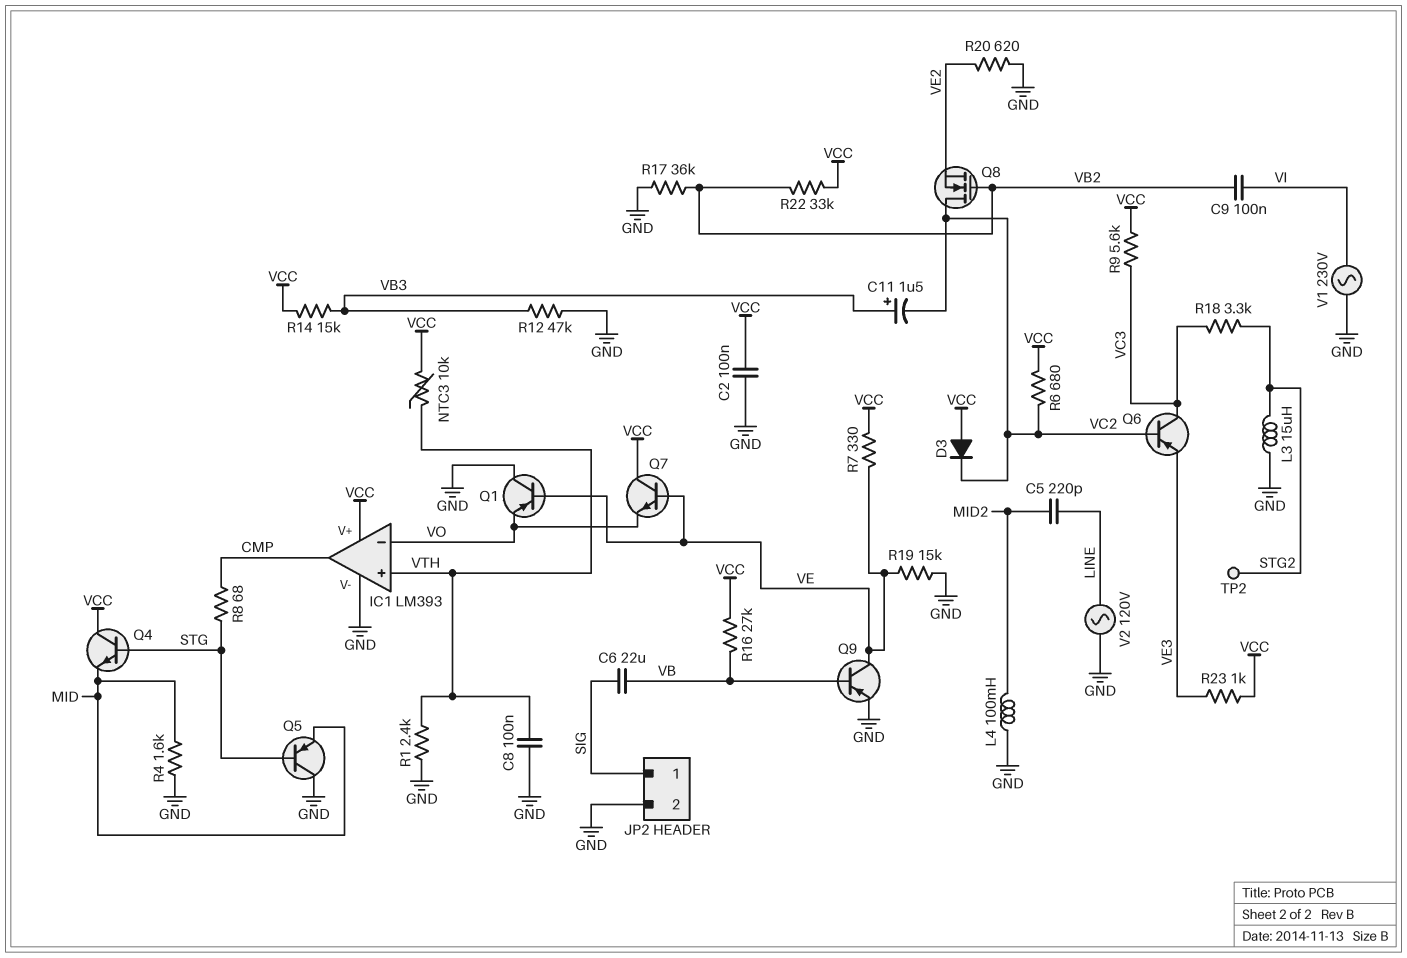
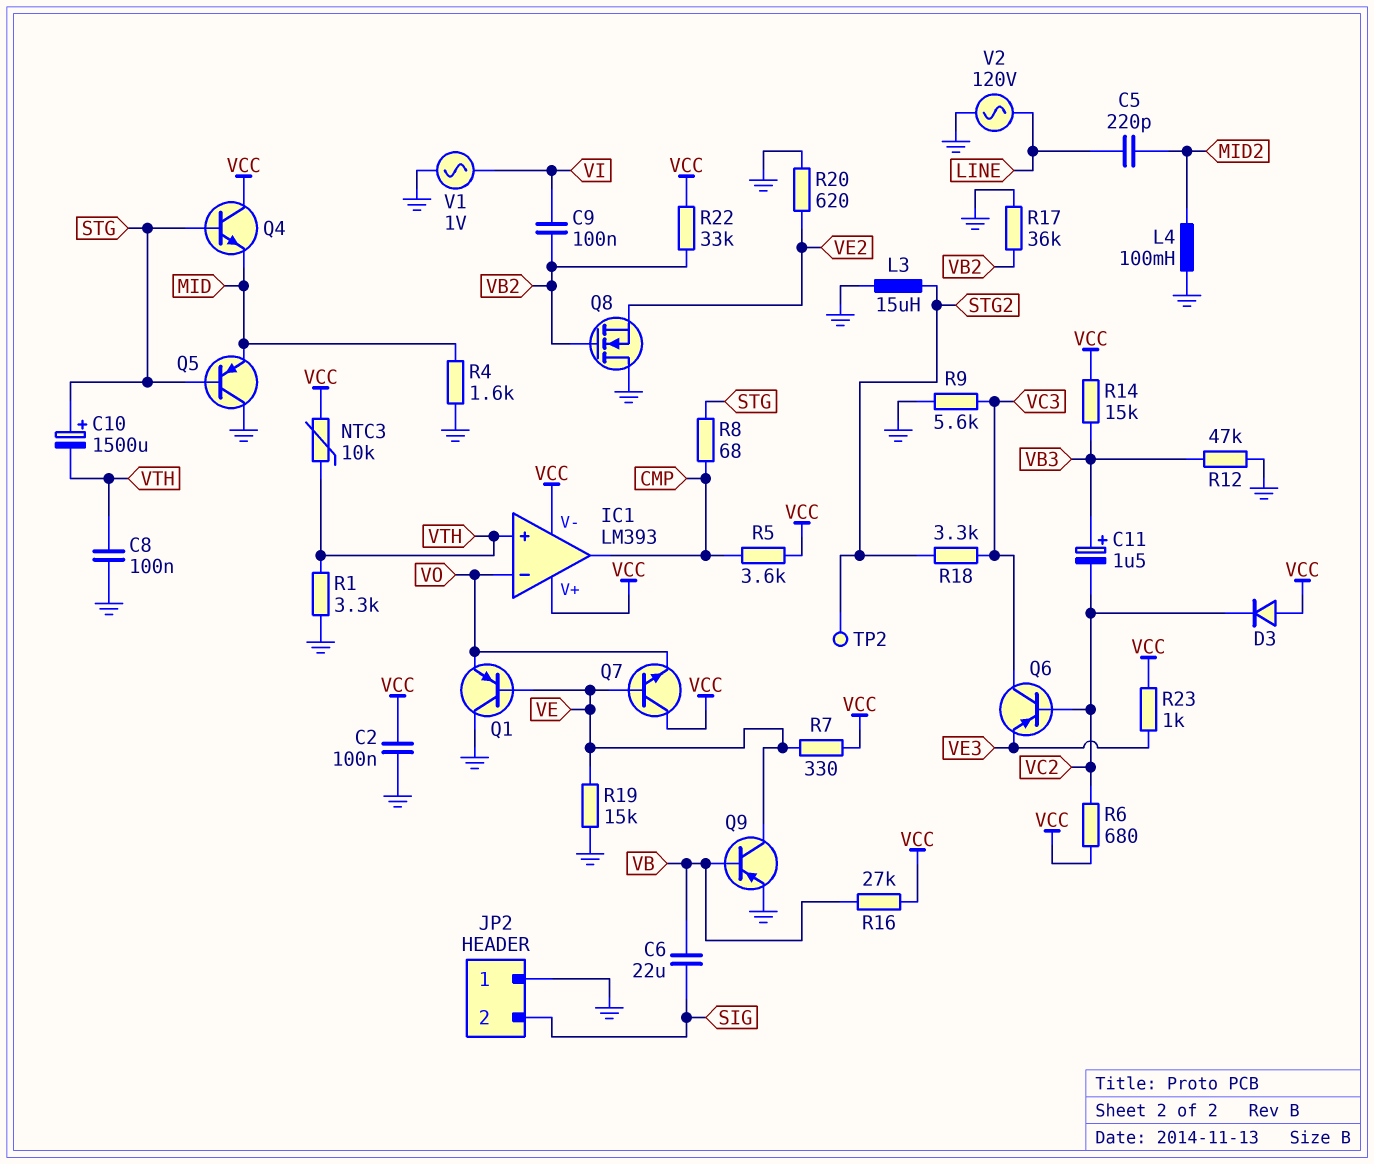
C10: none -> 1500uF (plus STG, minus VTH)
IC1 pin V-: GND -> VCC
JP2 pin 1: SIG -> GND
JP2 pin 2: GND -> SIG
Q8: NMOS (G VB2, D VC2, S VE2) -> NMOS (G VB2, D GND, S VE2)
R1: 2.4k (GND, VTH) -> 3.3k (GND, VTH)
R5: none -> 3.6k (CMP, VCC)
R9: 5.6k (VC3, VCC) -> 5.6k (GND, VC3)
V1: AC 230V (GND, VI) -> AC 1V (GND, VI)

